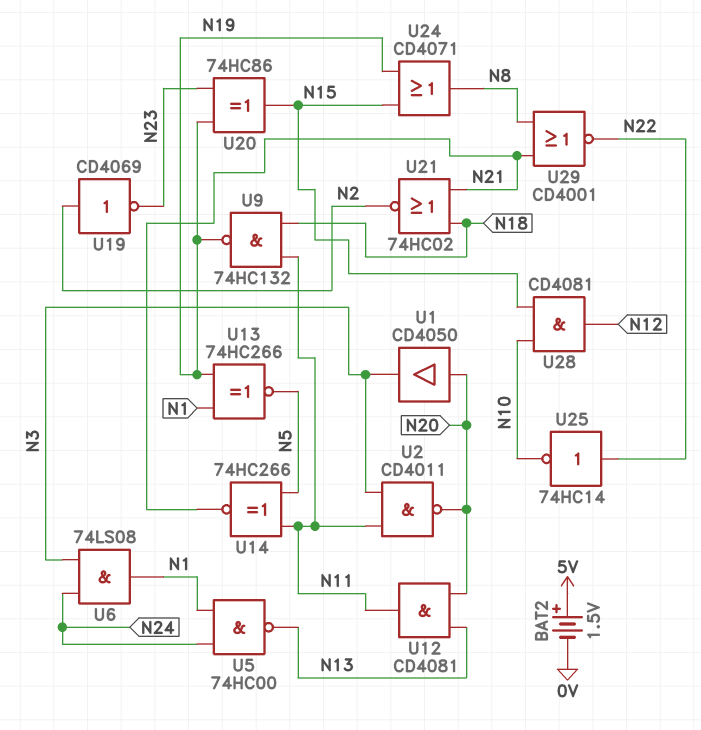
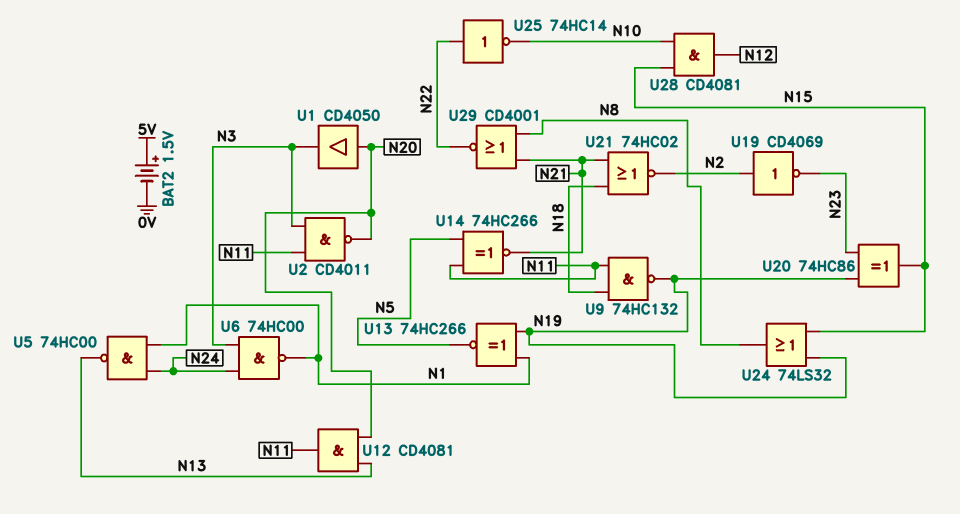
U6: AND 74LS08 (in N3, in N24, out N1) -> NAND 74HC00 (in N3, in N24, out N1)
U24: OR CD4071 (in N15, in N19, out N8) -> OR 74LS32 (in N15, in N19, out N8)

